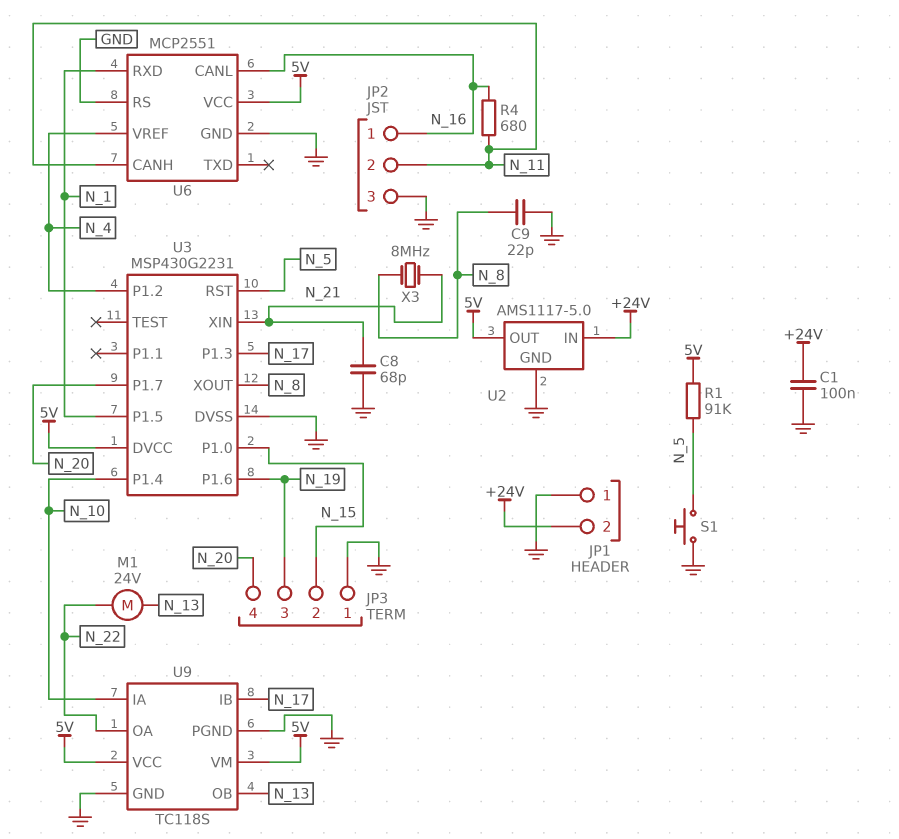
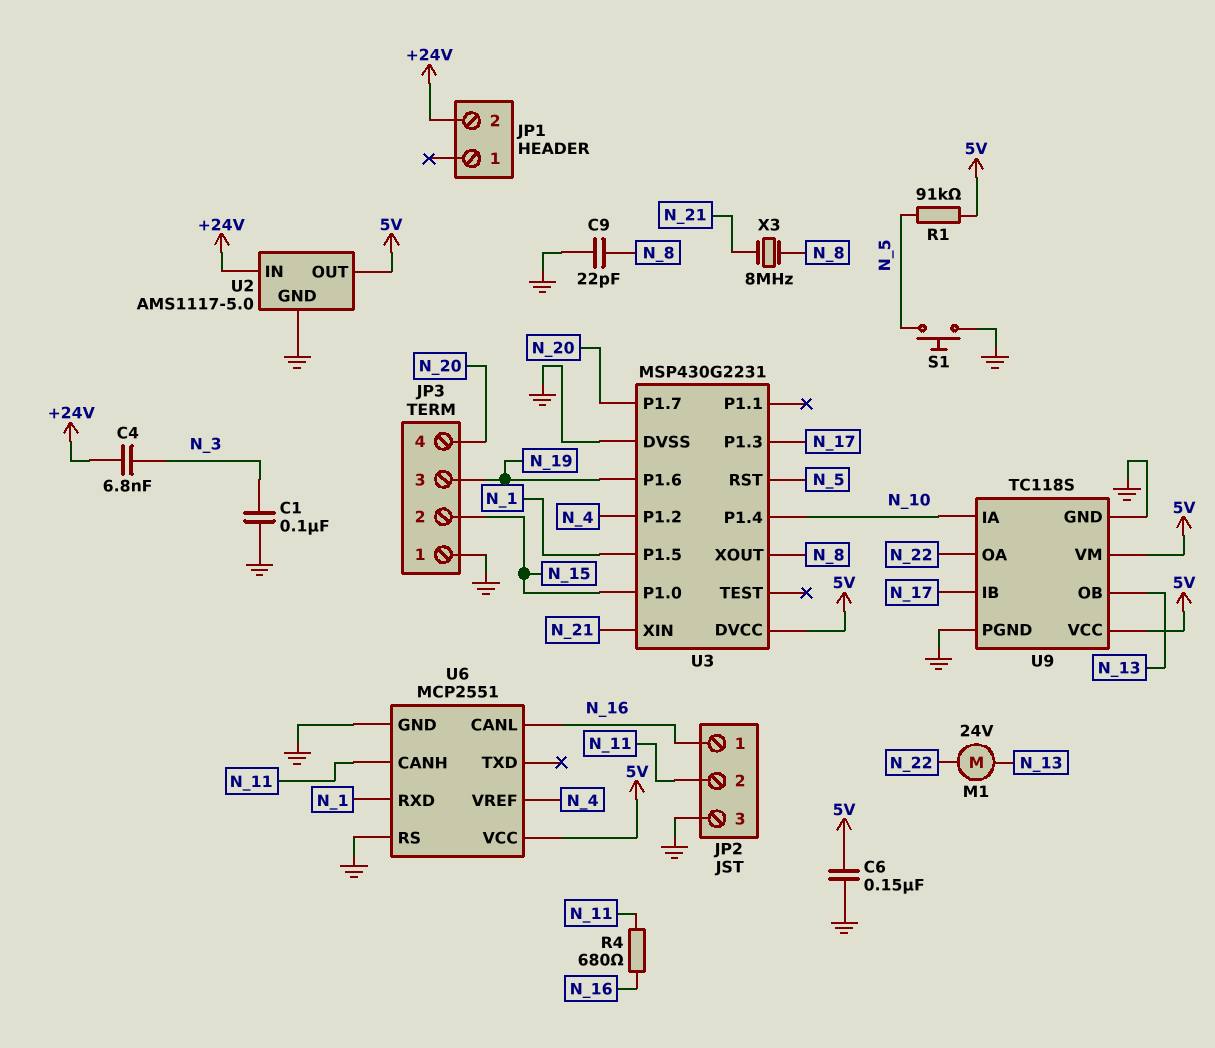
C1: 100nF (+24V, GND) -> 100nF (GND, N_3)
C4: none -> 6.8nF (+24V, N_3)
C6: none -> 150nF (5V, GND)
C8: 68pF (GND, N_21) -> none
JP1 pin 1: GND -> none

